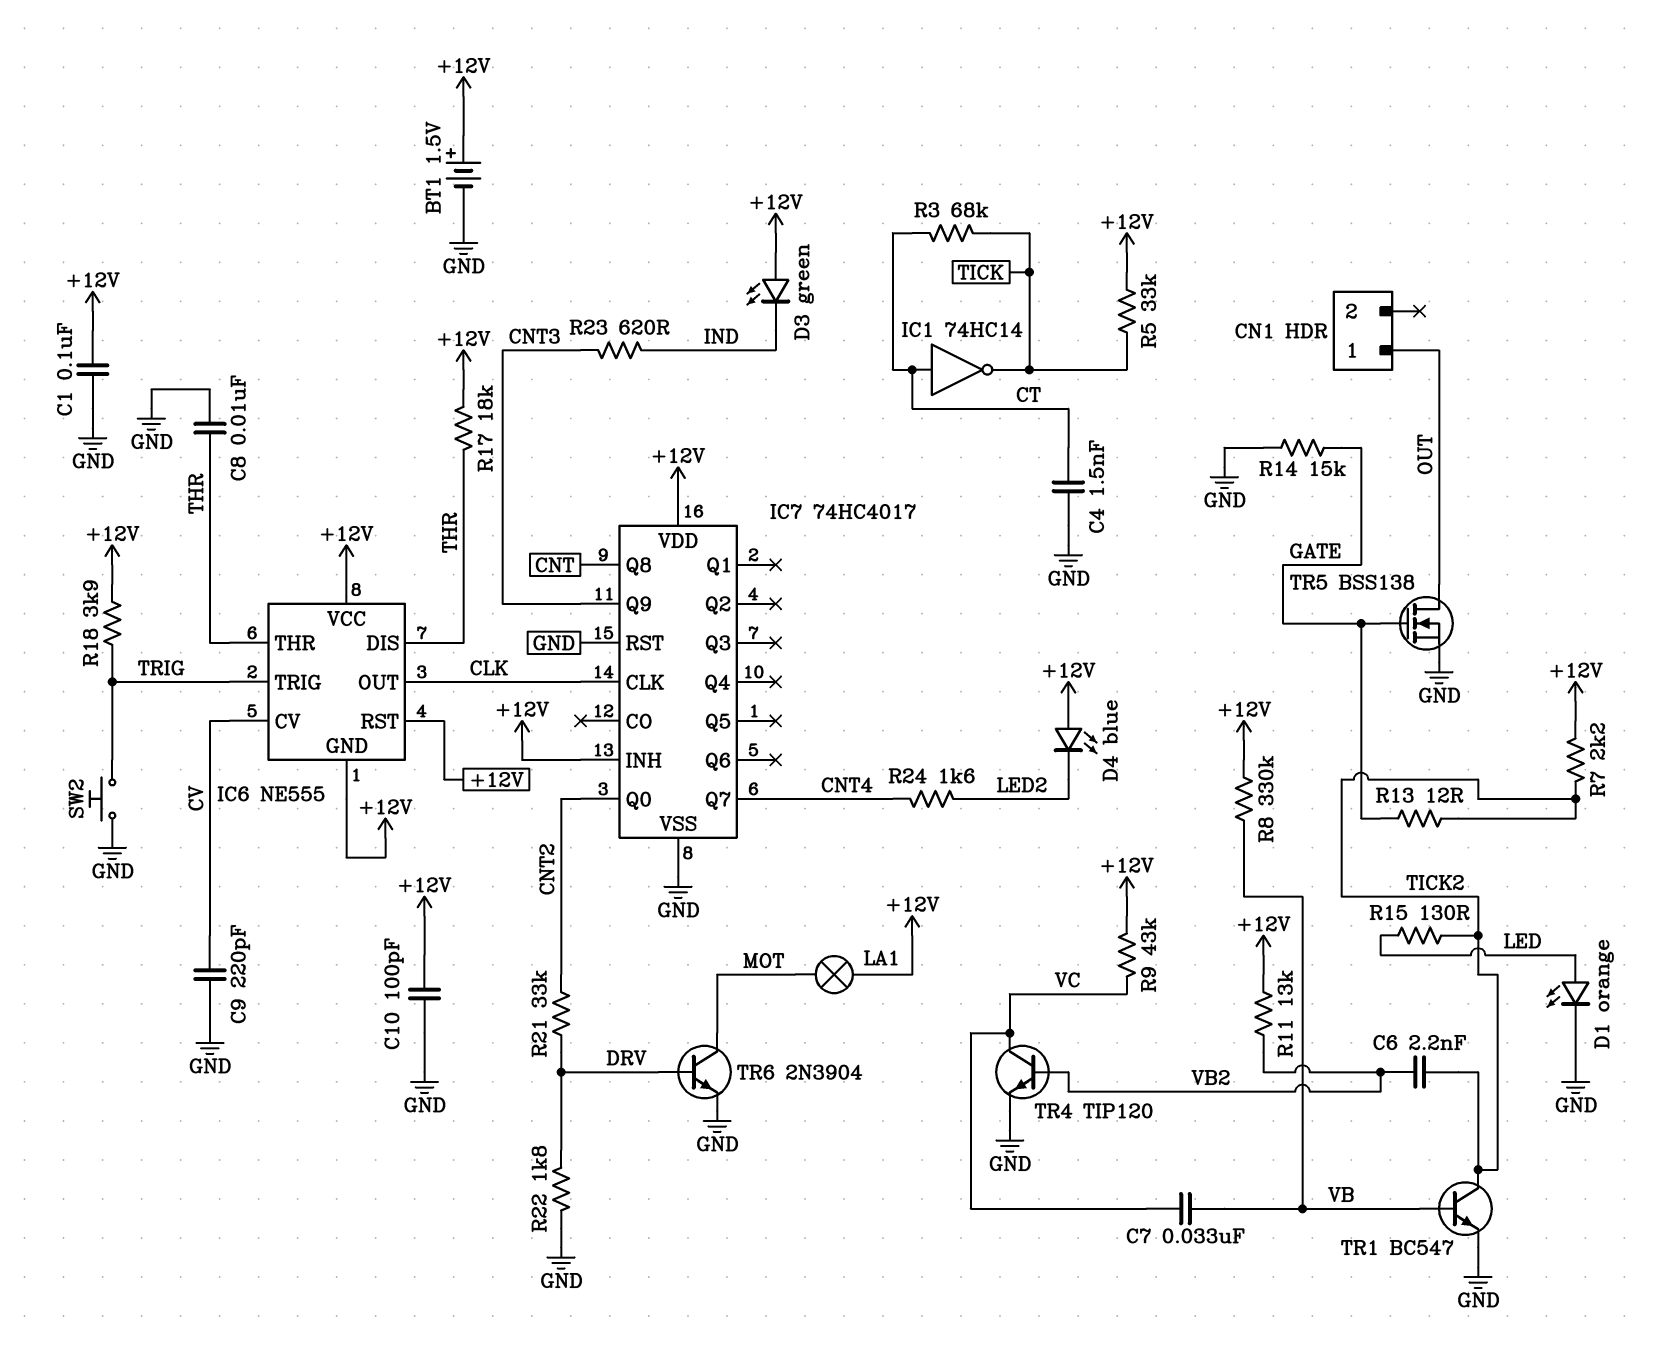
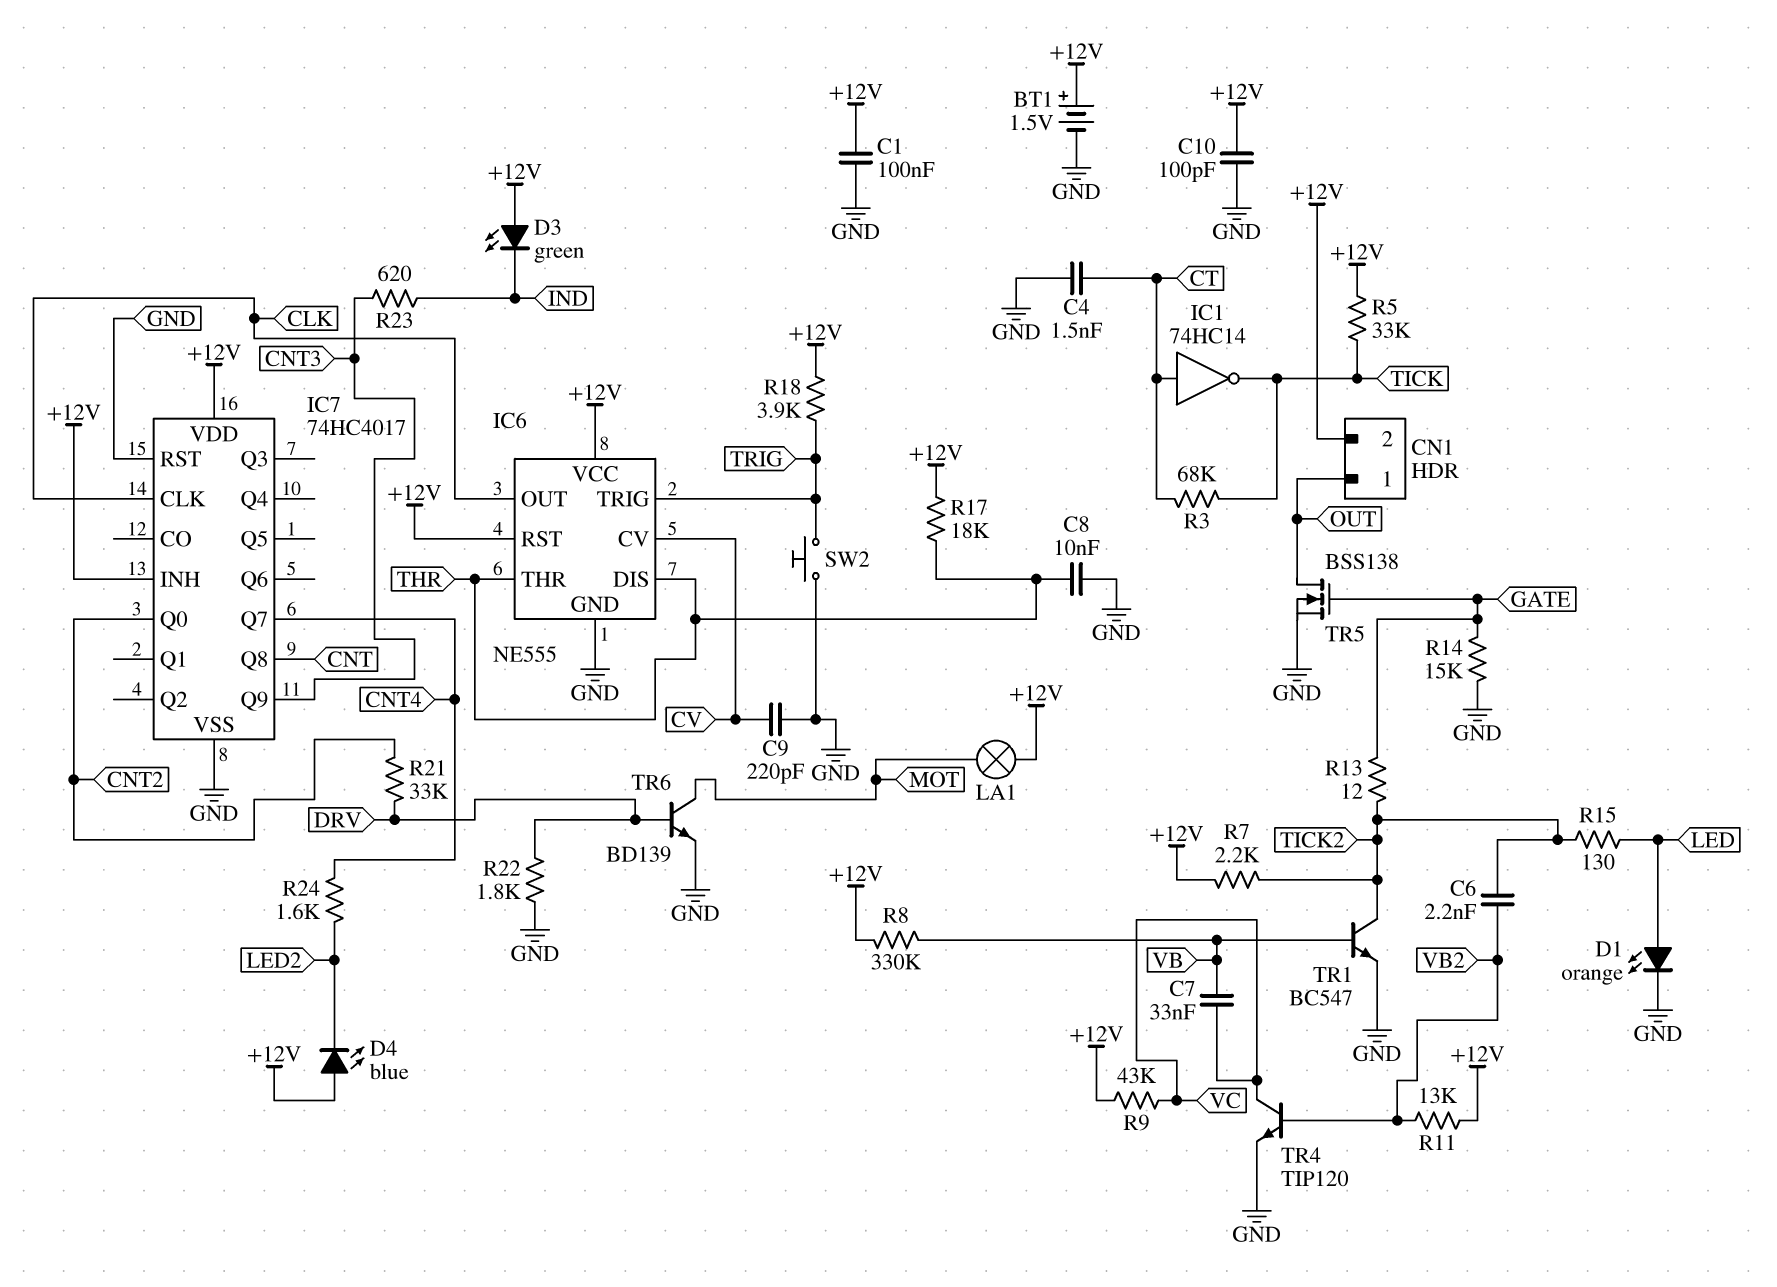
CN1 pin 2: none -> +12V
IC6 pin GND: +12V -> GND
TR6: NPN 2N3904 (B DRV, C MOT, E GND) -> NPN BD139 (B DRV, C MOT, E GND)

